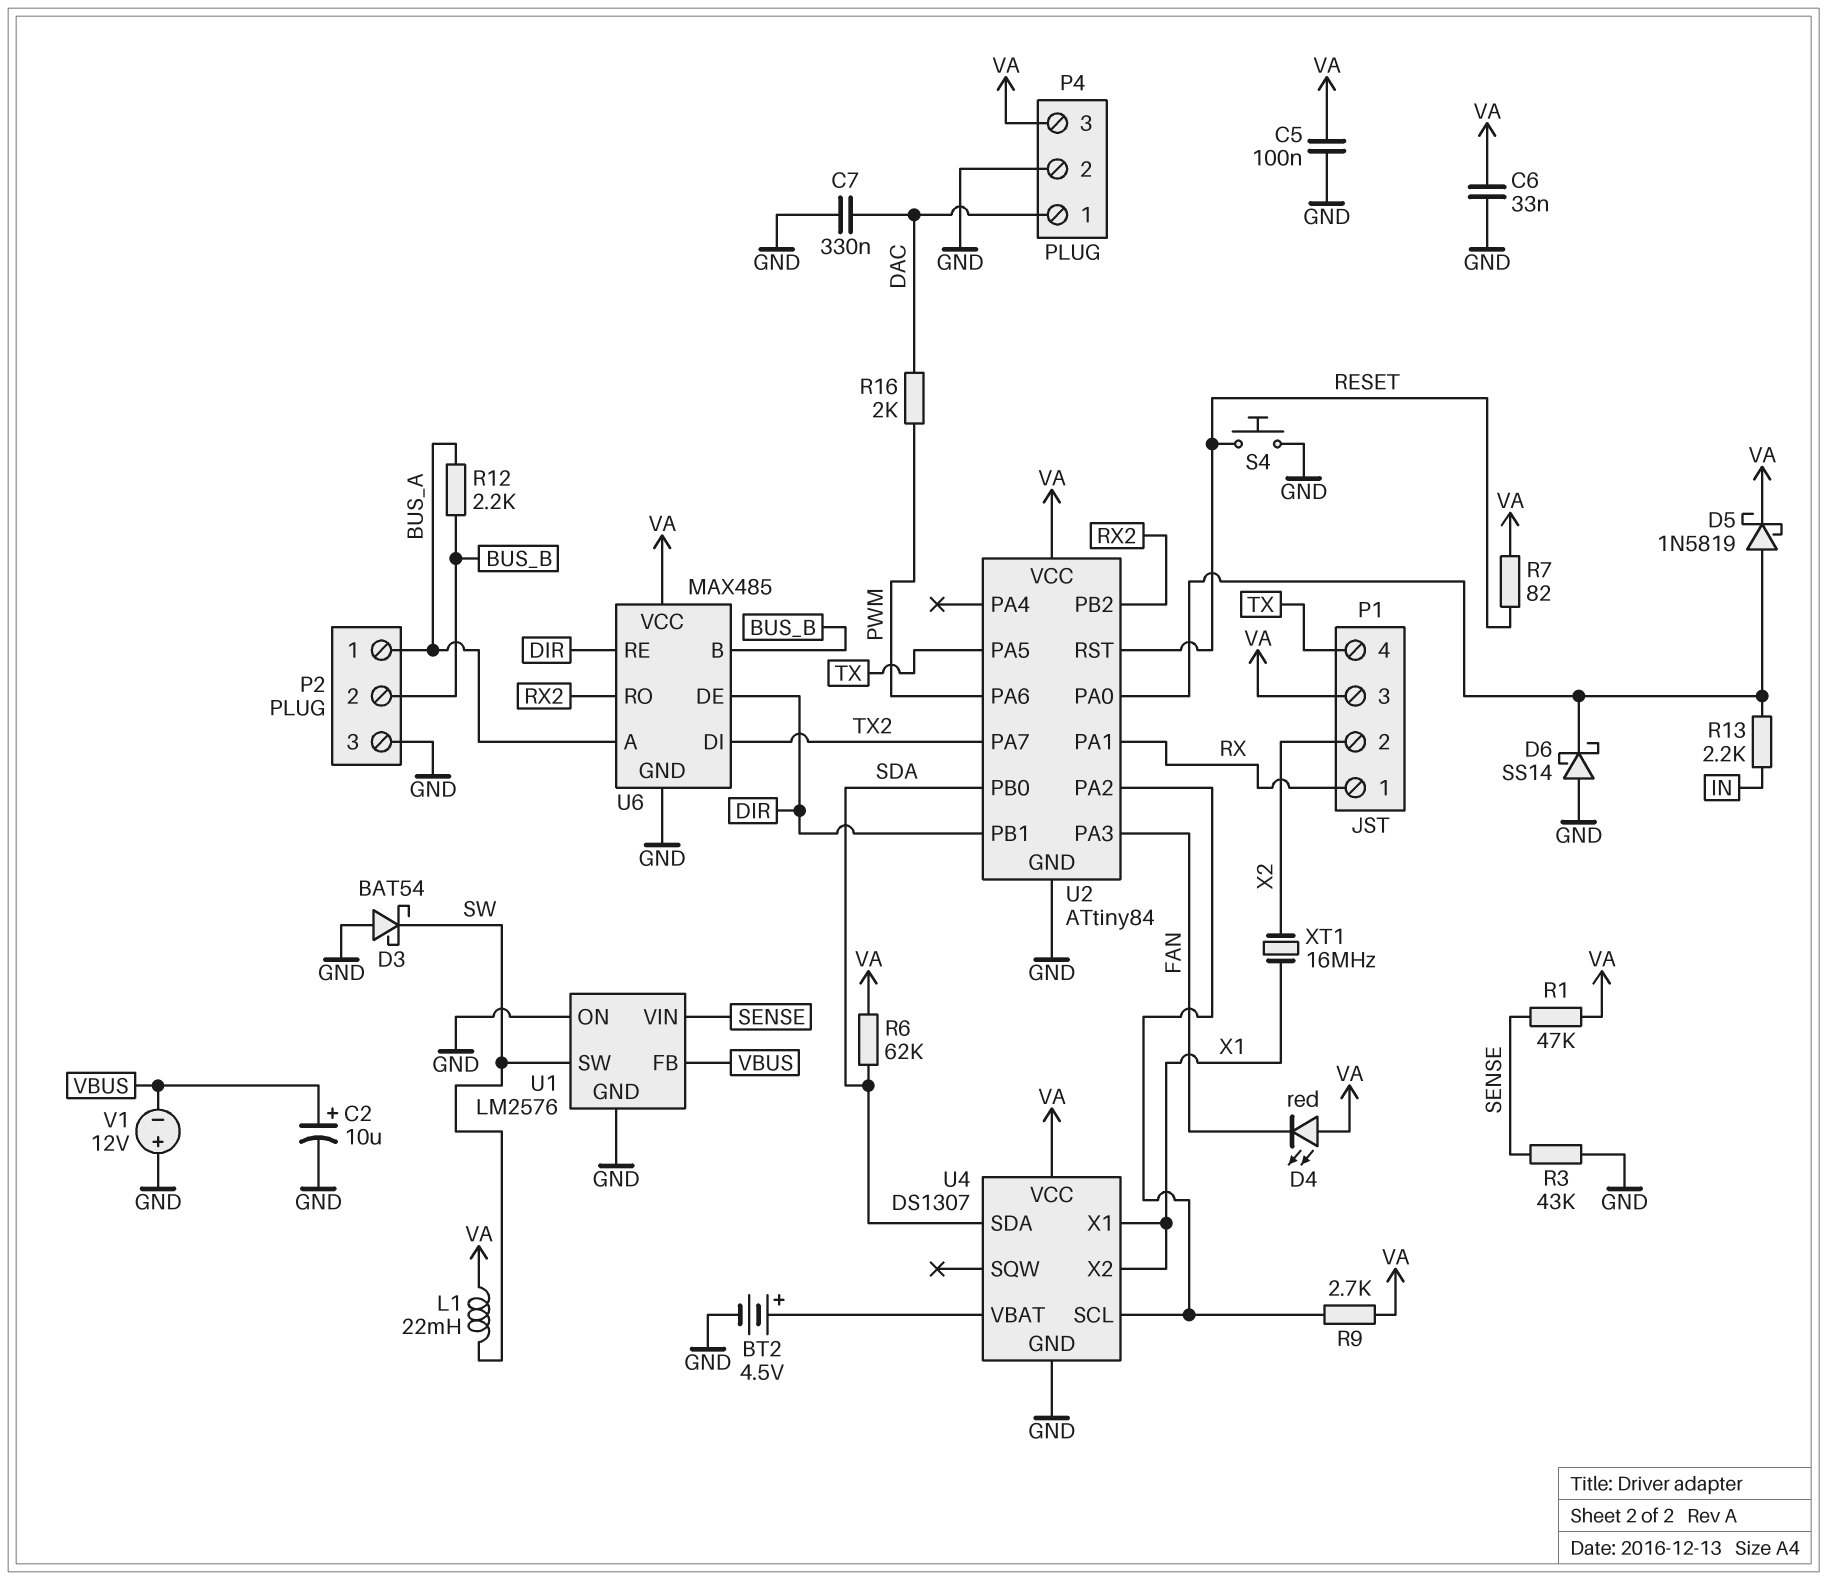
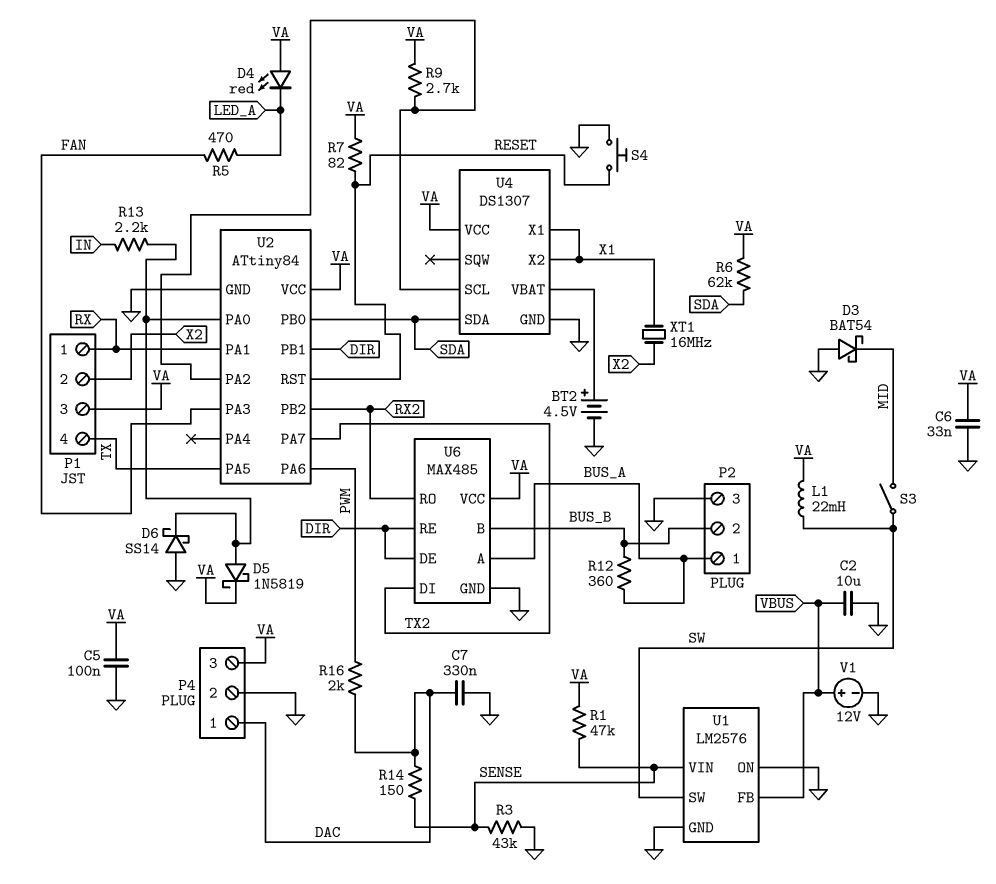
C2: 10uF (plus VBUS, minus GND) -> 10uF (GND, VBUS)
D3: schottky BAT54 (A GND, K SW) -> schottky BAT54 (A GND, K MID)
D4: LED red (A VA, K FAN) -> LED red (A VA, K LED_A)
R5: none -> 470 (FAN, LED_A)
R12: 2.2k (BUS_A, BUS_B) -> 360 (BUS_A, BUS_B)
R14: none -> 150 (DAC, SENSE)
S3: none -> switch (MID, SW)
V1: 12V (plus GND, minus VBUS) -> 12V (plus VBUS, minus GND)

